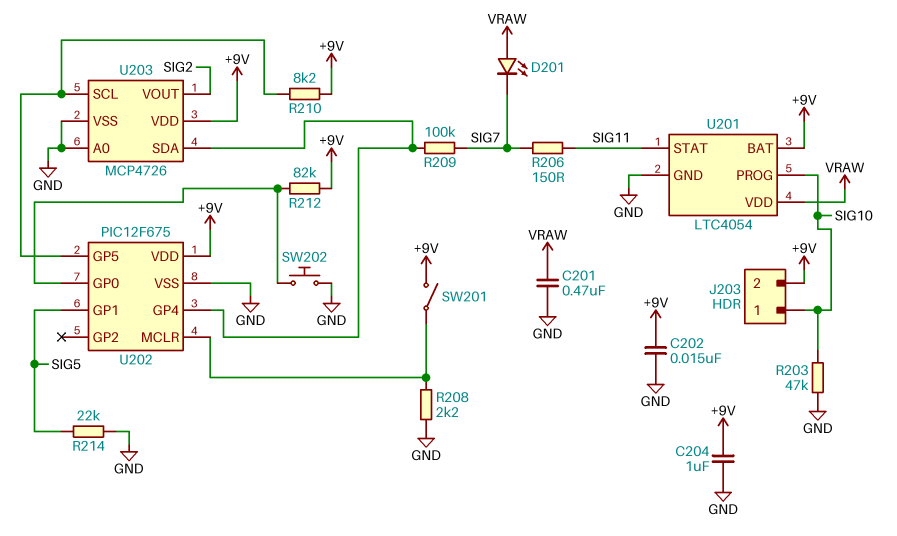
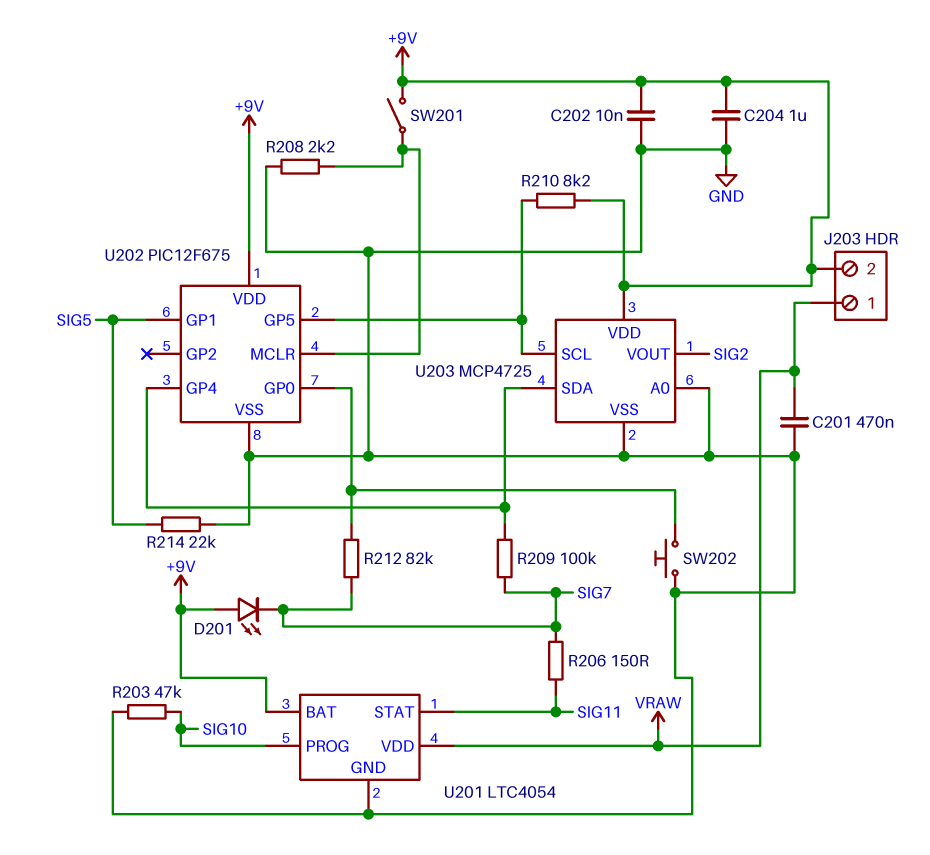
C202: 15nF (+9V, GND) -> 10nF (+9V, GND)
D201: LED (A VRAW, K SIG7) -> LED (A +9V, K SIG7)
J203 pin 1: SIG10 -> VRAW
R212: 82k (+9V, U202/GP0) -> 82k (SIG7, U202/GP0)
U203: MCP4726 -> MCP4725

